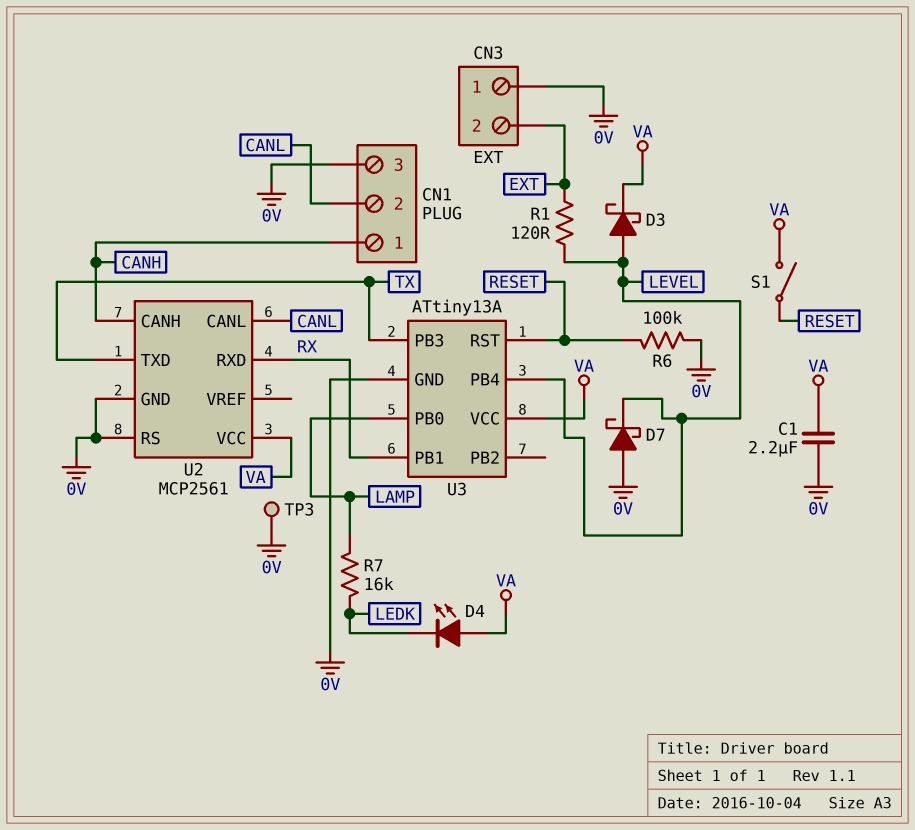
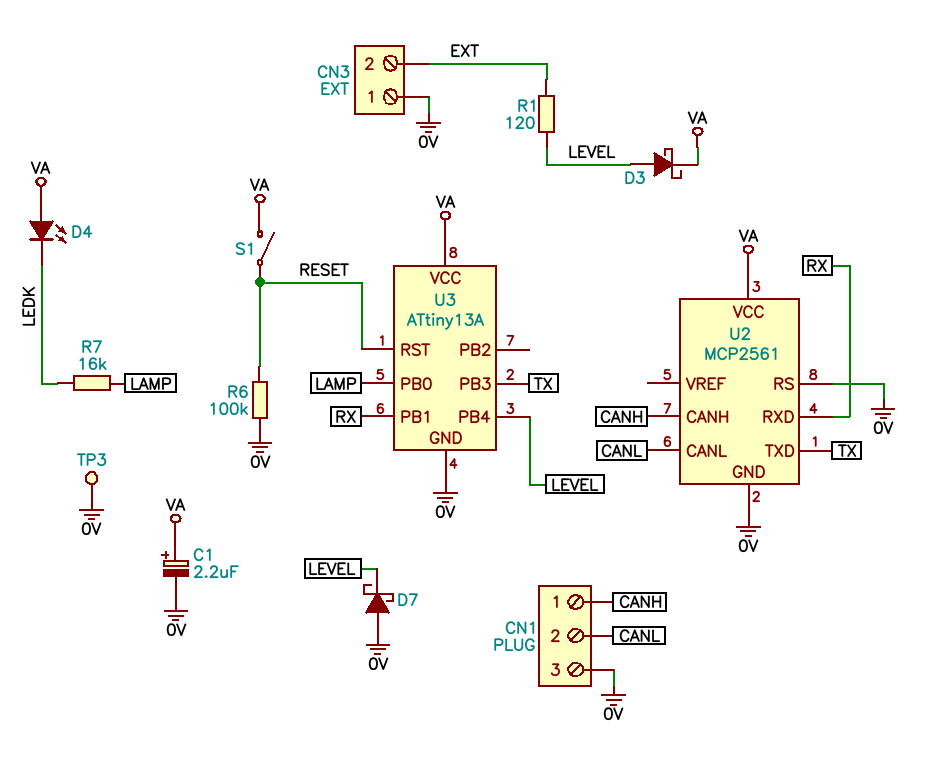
C1: 2.2uF (0V, VA) -> 2.2uF (plus VA, minus 0V)

